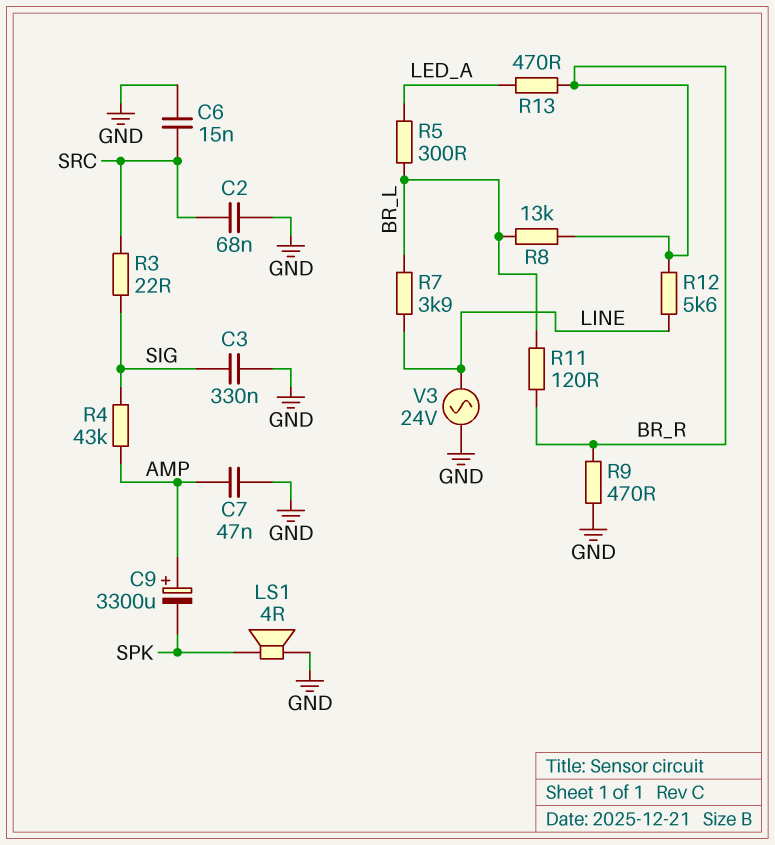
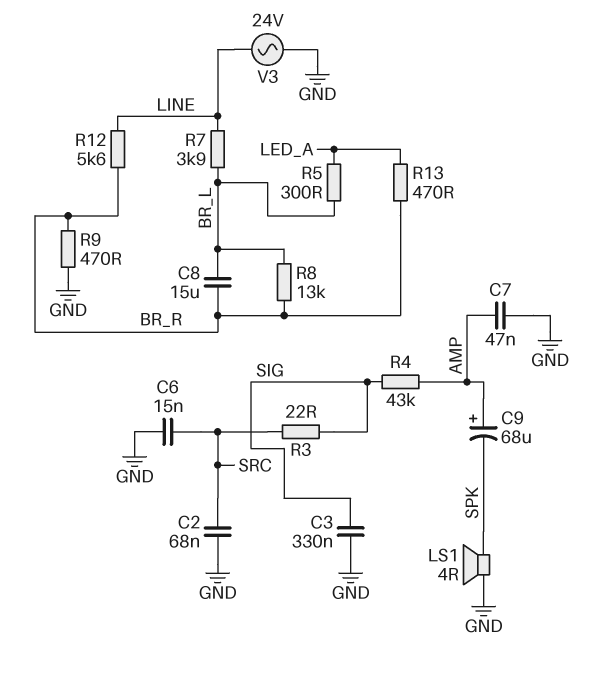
C8: none -> 15uF (BR_L, BR_R)
C9: 3300uF (plus AMP, minus SPK) -> 68uF (plus AMP, minus SPK)
R11: 120 (BR_L, BR_R) -> none

